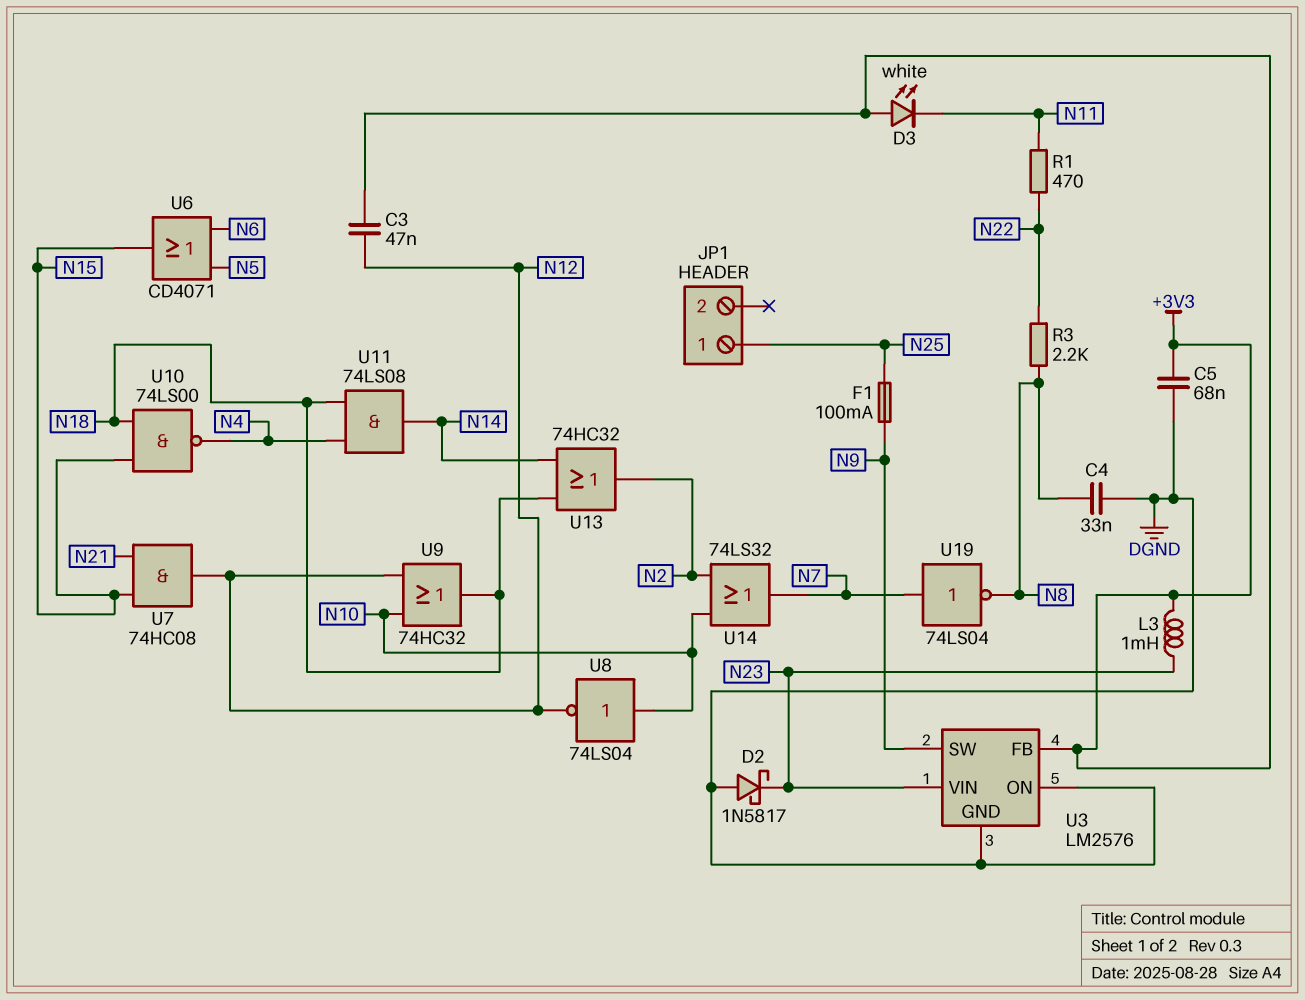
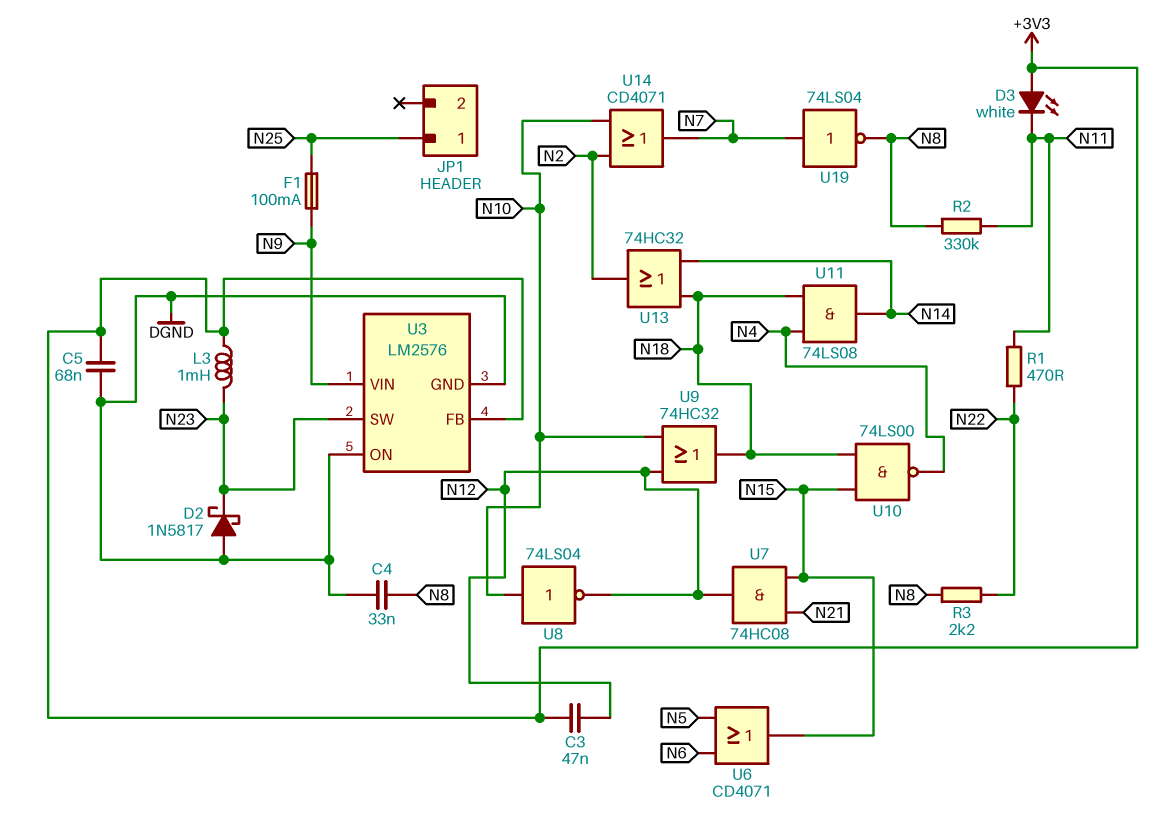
R2: none -> 330k (N8, N11)
U3 pin SW: N9 -> N23
U3 pin VIN: N23 -> N9
U14: OR 74LS32 (in N2, in N10, out N7) -> OR CD4071 (in N2, in N10, out N7)

